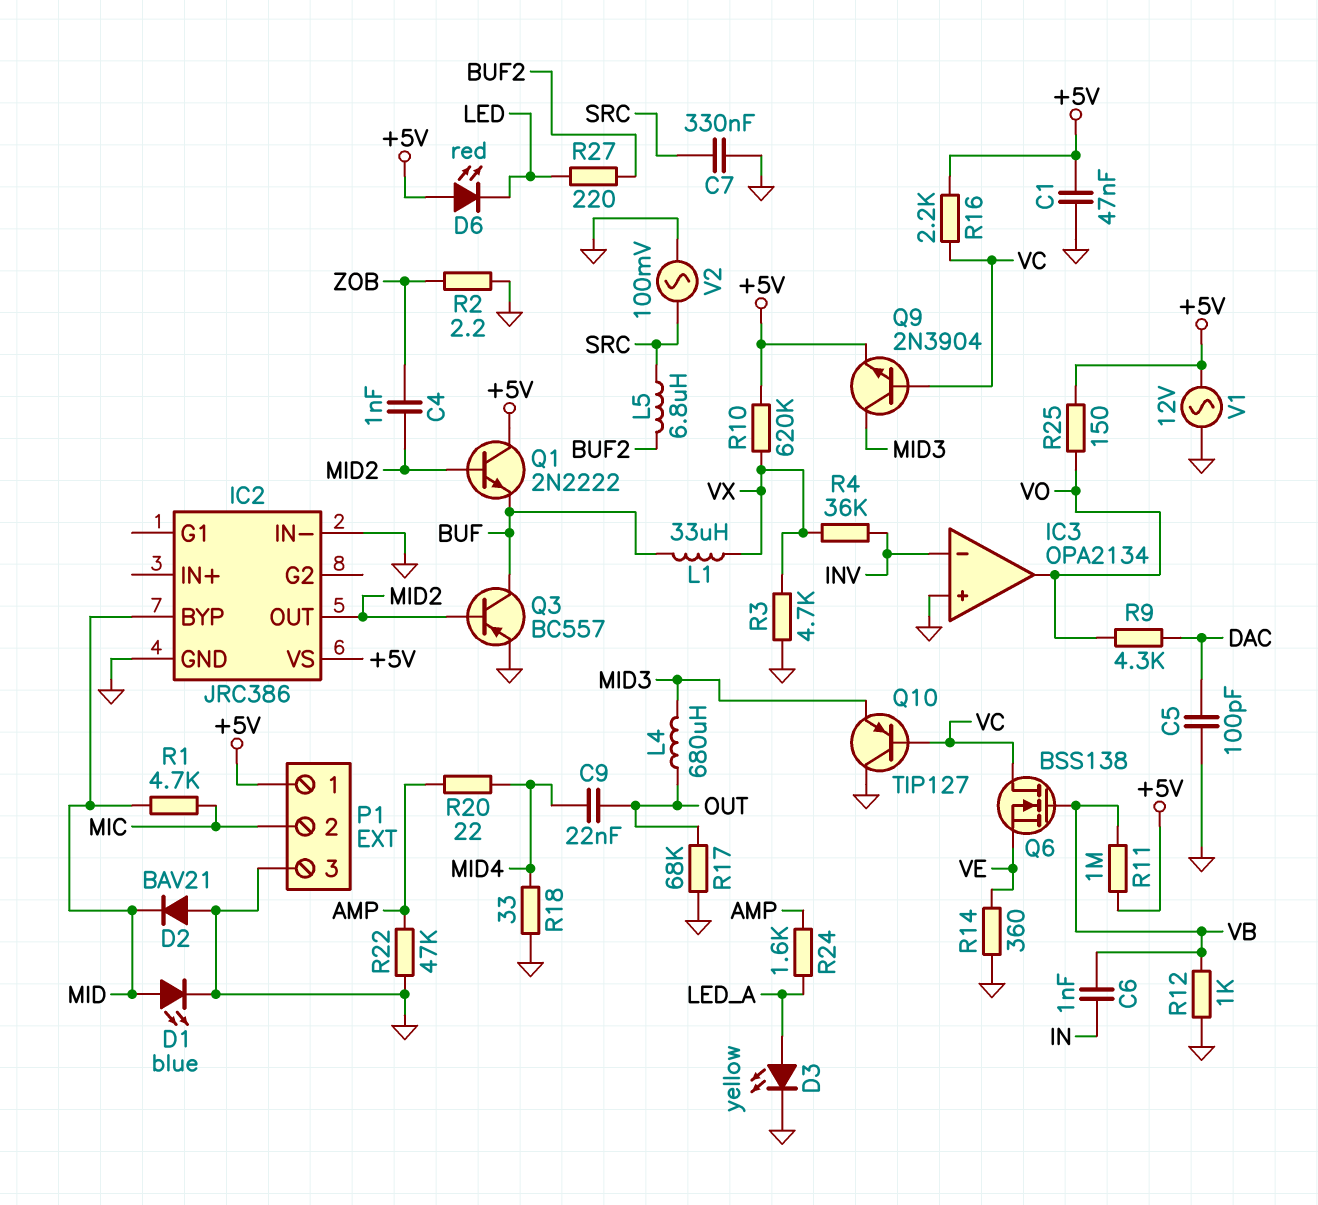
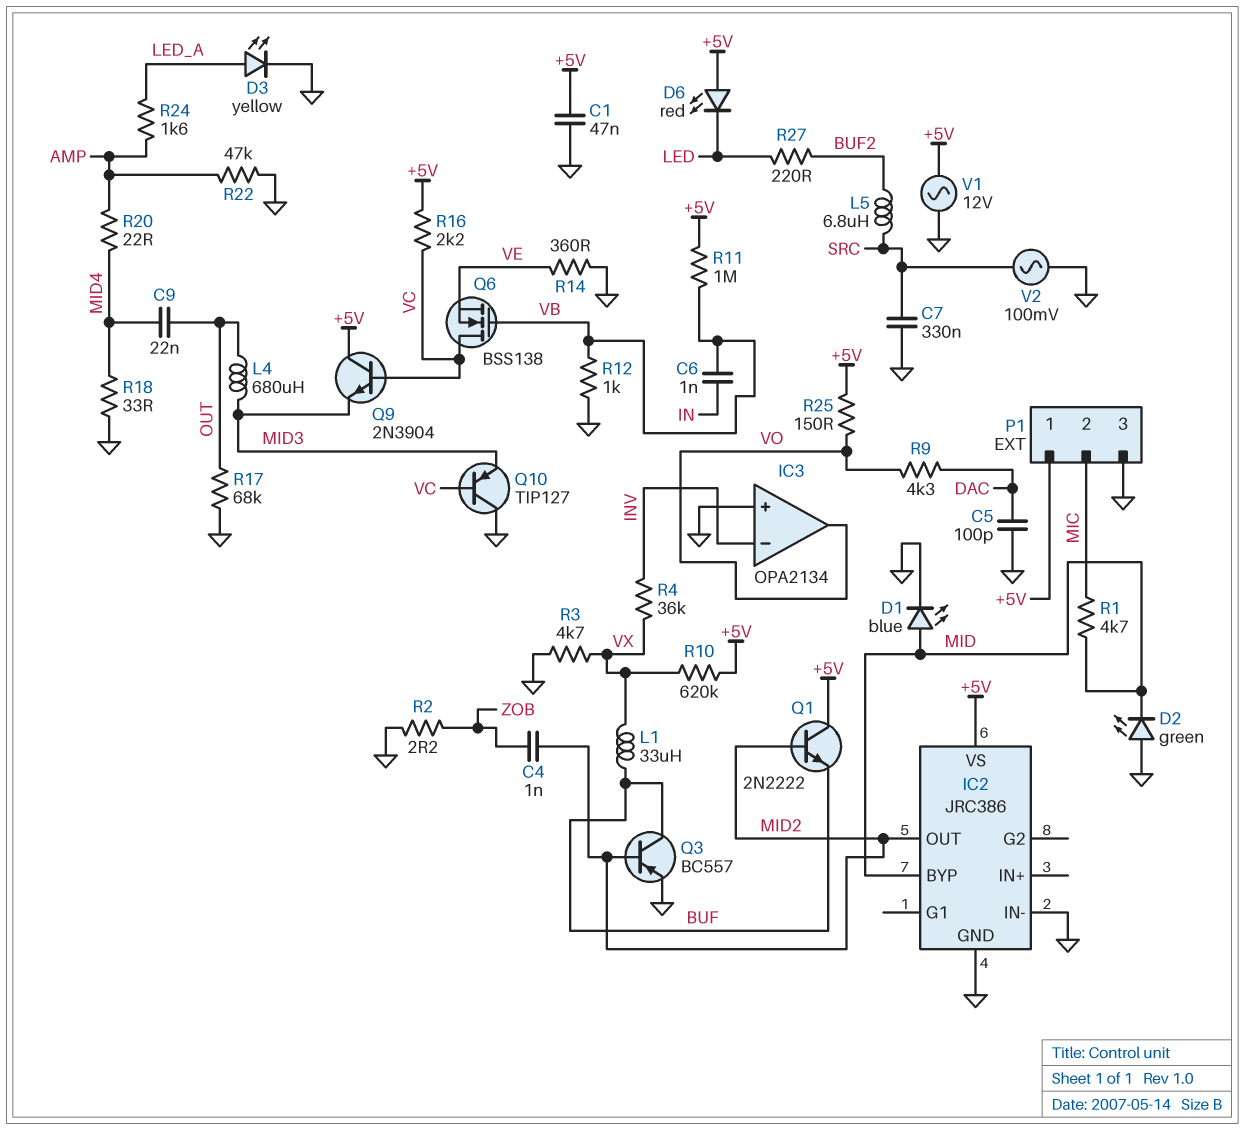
D2: diode BAV21 (A GND, K MID) -> LED green (A GND, K MID)
Q9: NPN 2N3904 (B VC, C MID3, E +5V) -> NPN 2N3904 (B VC, C +5V, E MID3)

